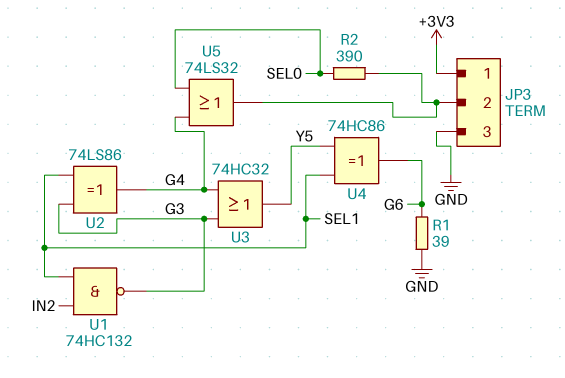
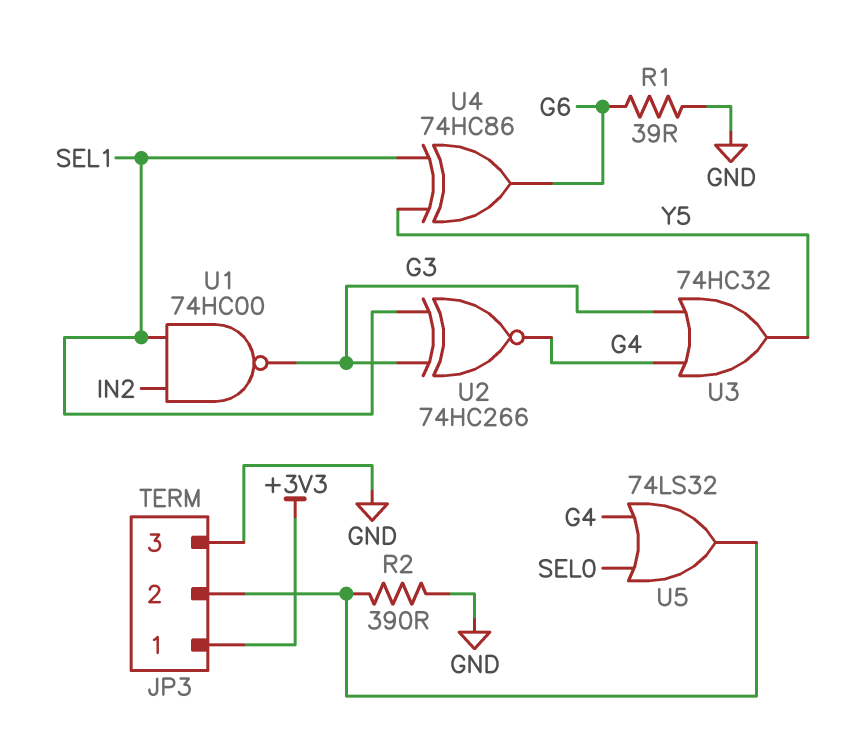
R2: 390 (JP3/2, SEL0) -> 390 (GND, JP3/2)
U1: NAND 74HC132 (in IN2, in SEL1, out G3) -> NAND 74HC00 (in IN2, in SEL1, out G3)
U2: XOR 74LS86 (in G3, in SEL1, out G4) -> XNOR 74HC266 (in G3, in SEL1, out G4)

